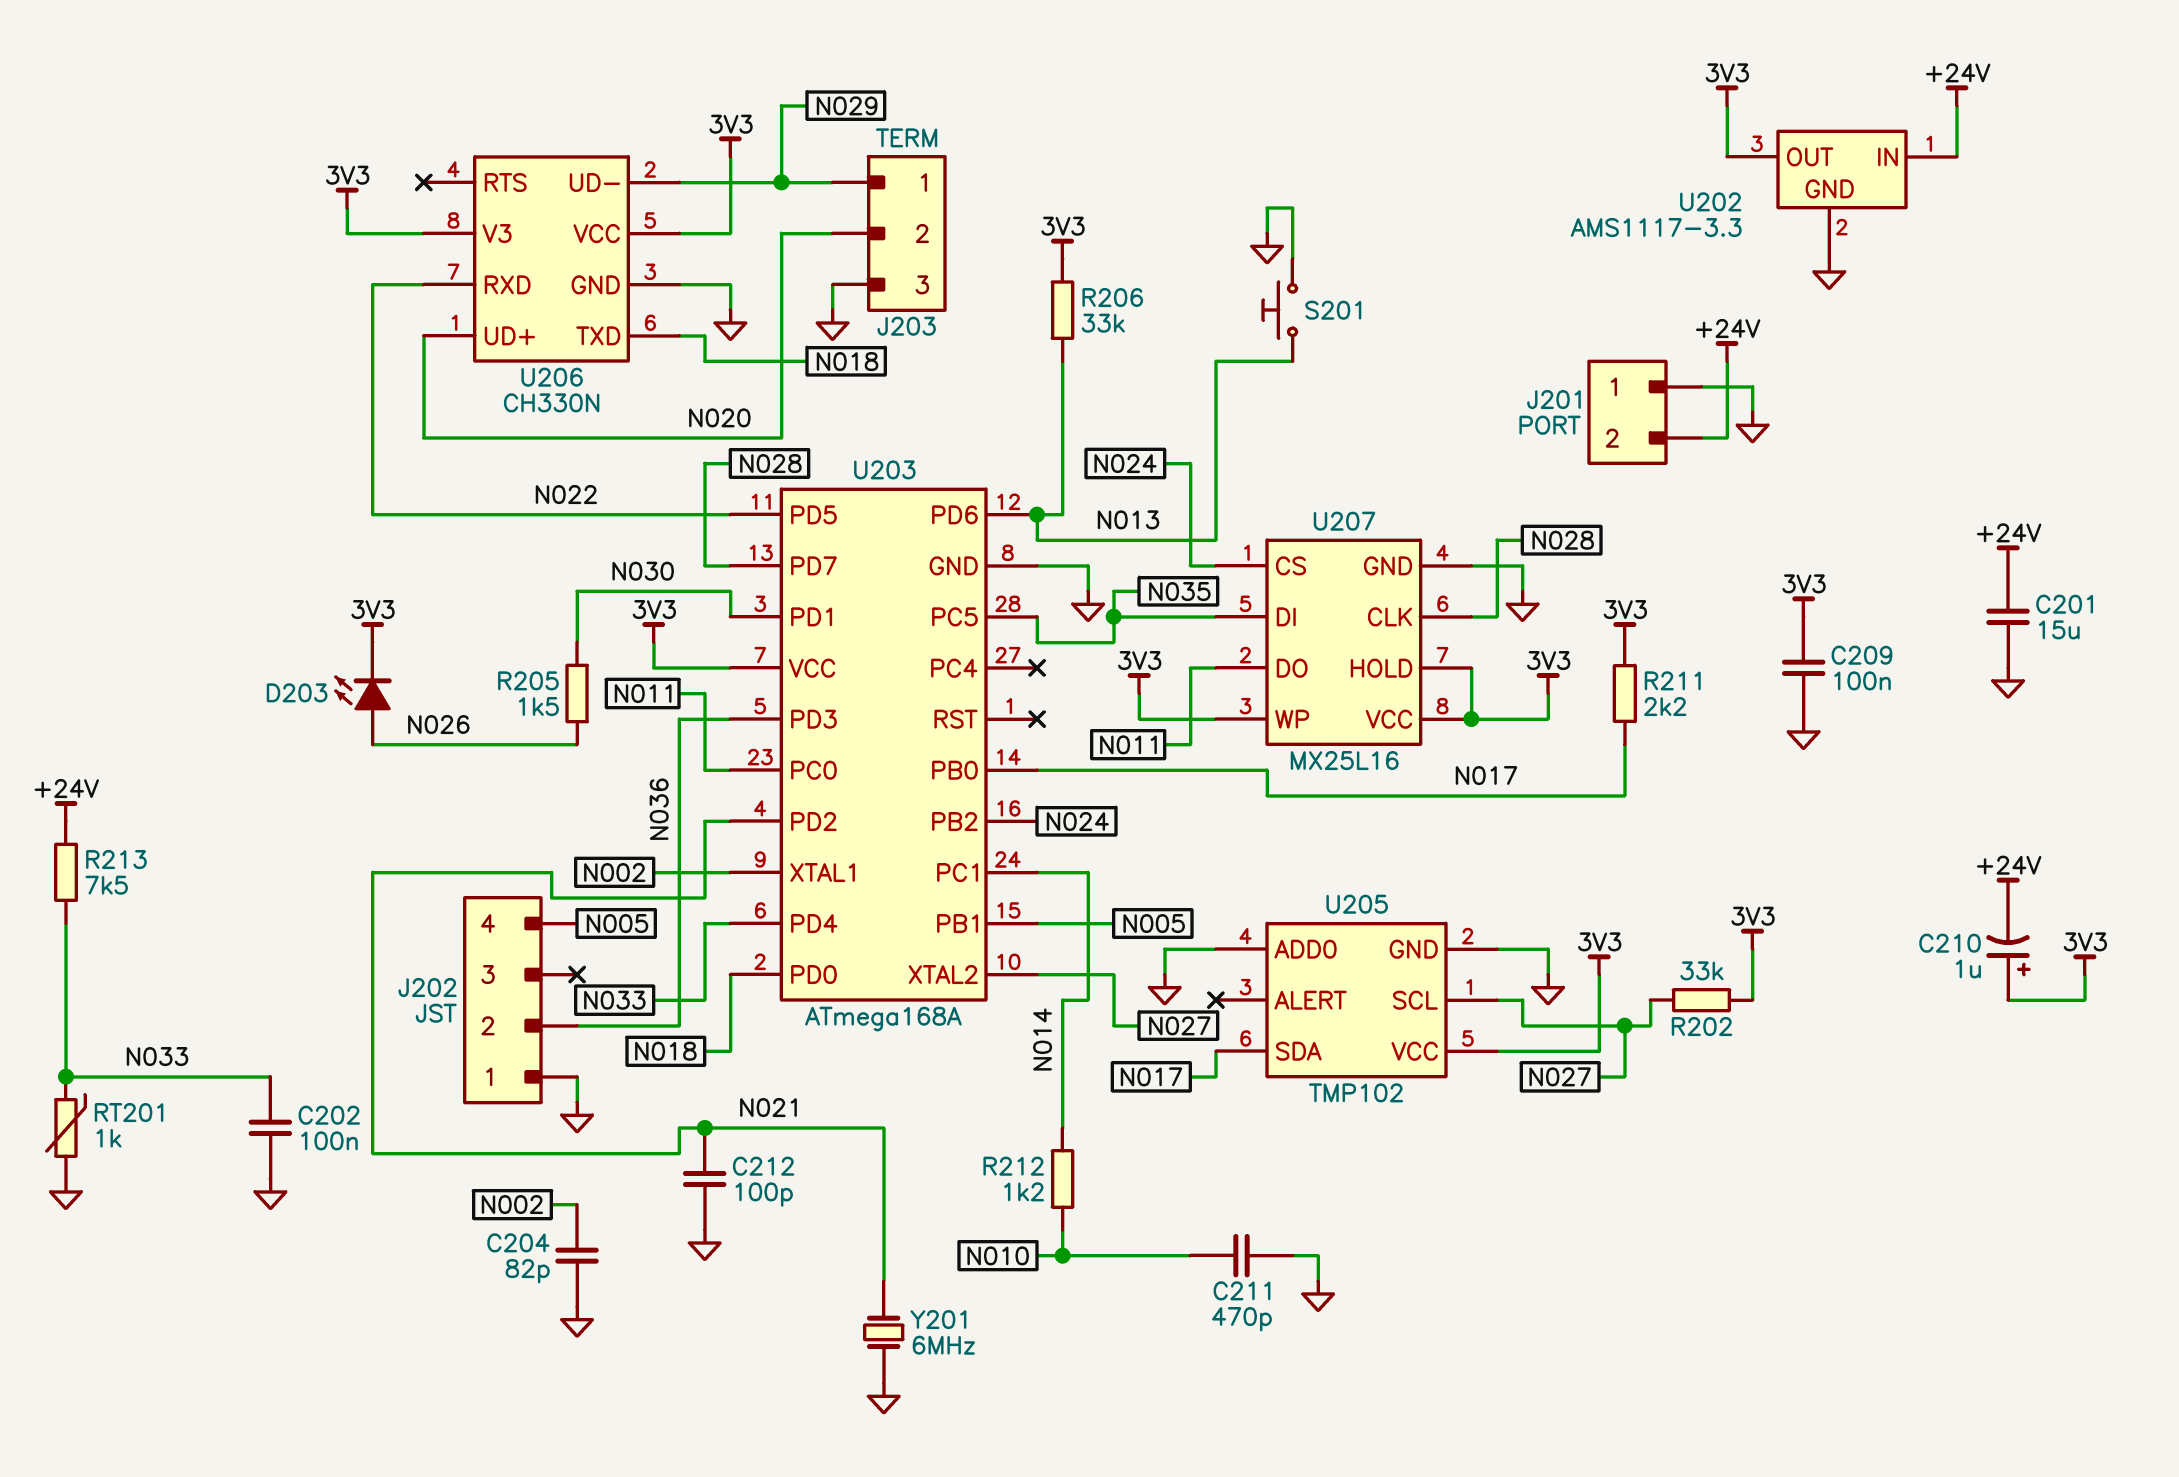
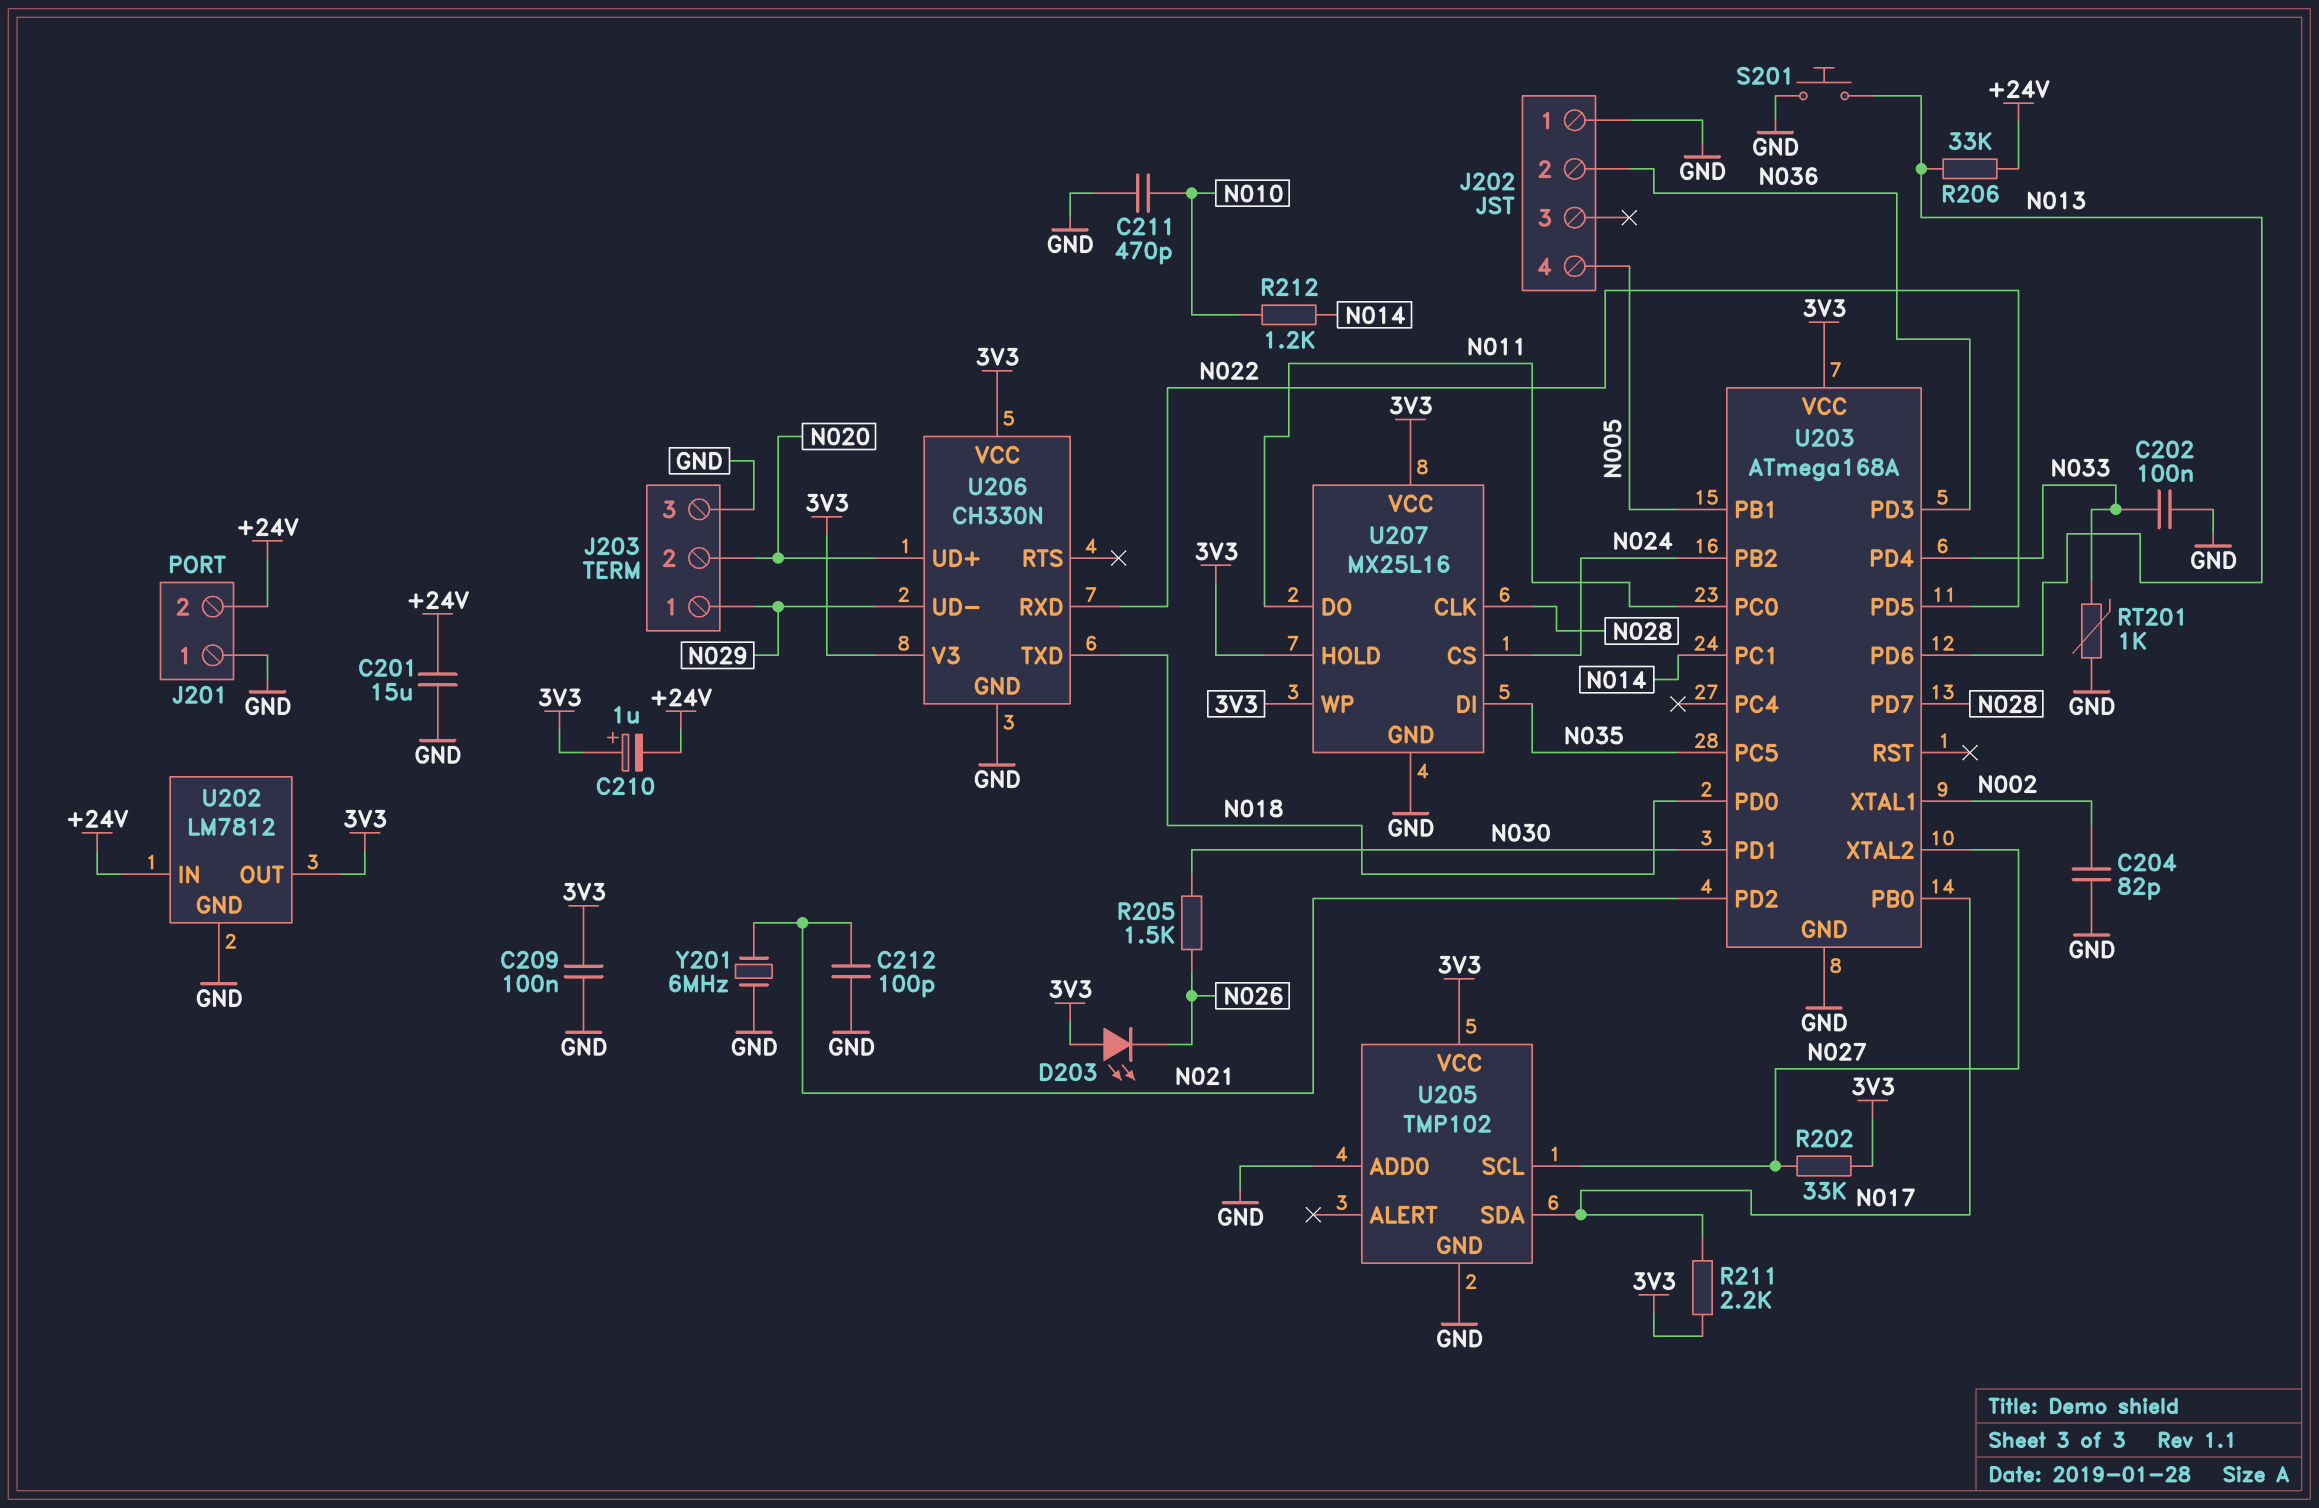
D203: LED (A N026, K 3V3) -> LED (A 3V3, K N026)
R206: 33k (3V3, N013) -> 33k (+24V, N013)
R213: 7.5k (+24V, N033) -> none
U202: AMS1117-3.3 -> LM7812

